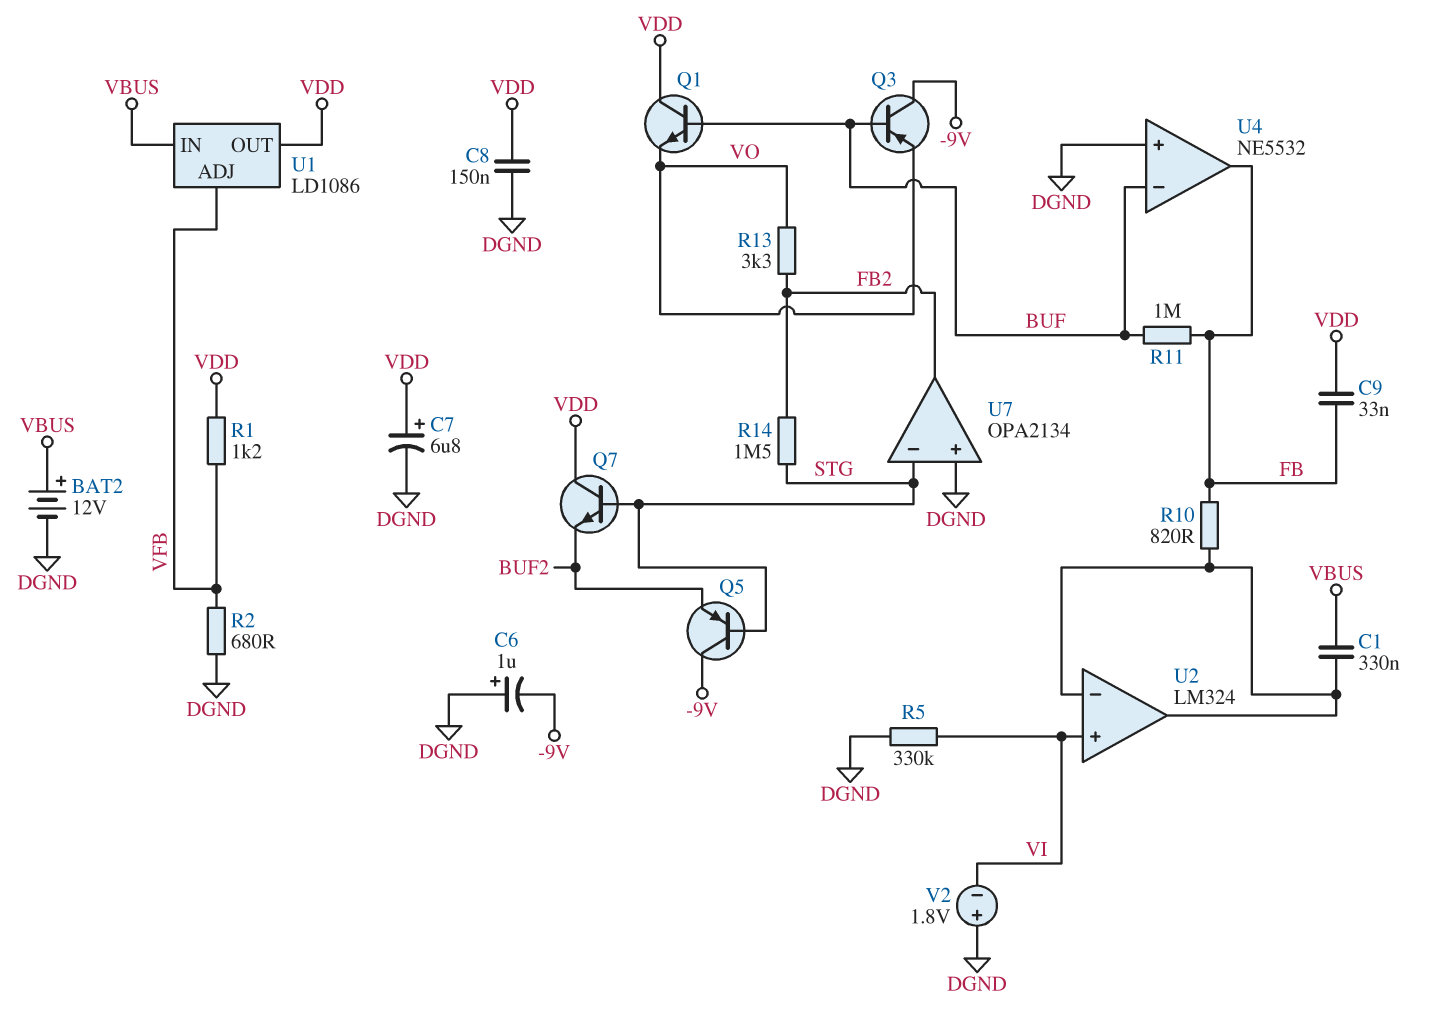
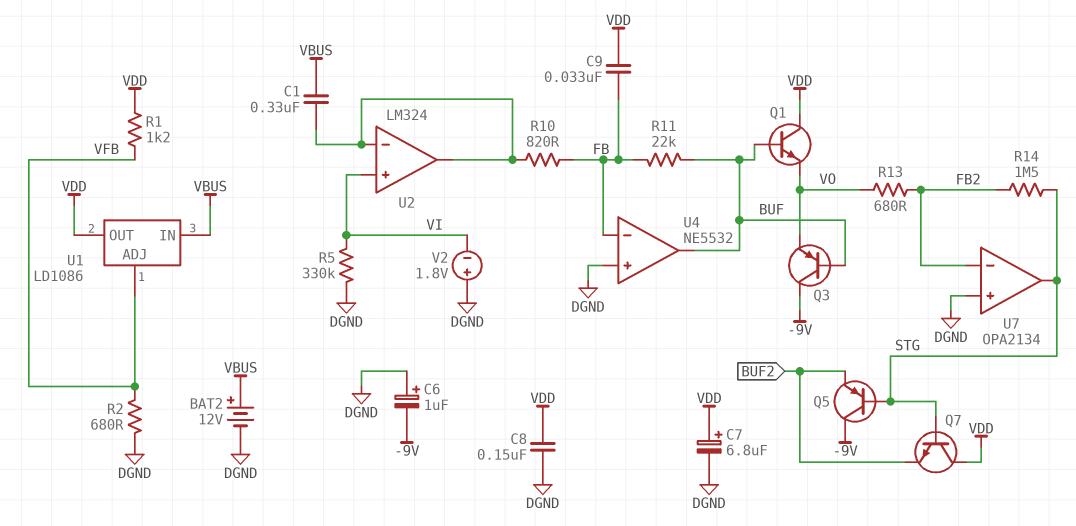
R11: 1M (BUF, FB) -> 22k (BUF, FB)
R13: 3.3k (FB2, VO) -> 680 (FB2, VO)
U4 pin in-: BUF -> FB
U4 pin out: FB -> BUF
U7 pin in-: STG -> FB2
U7 pin out: FB2 -> STG

